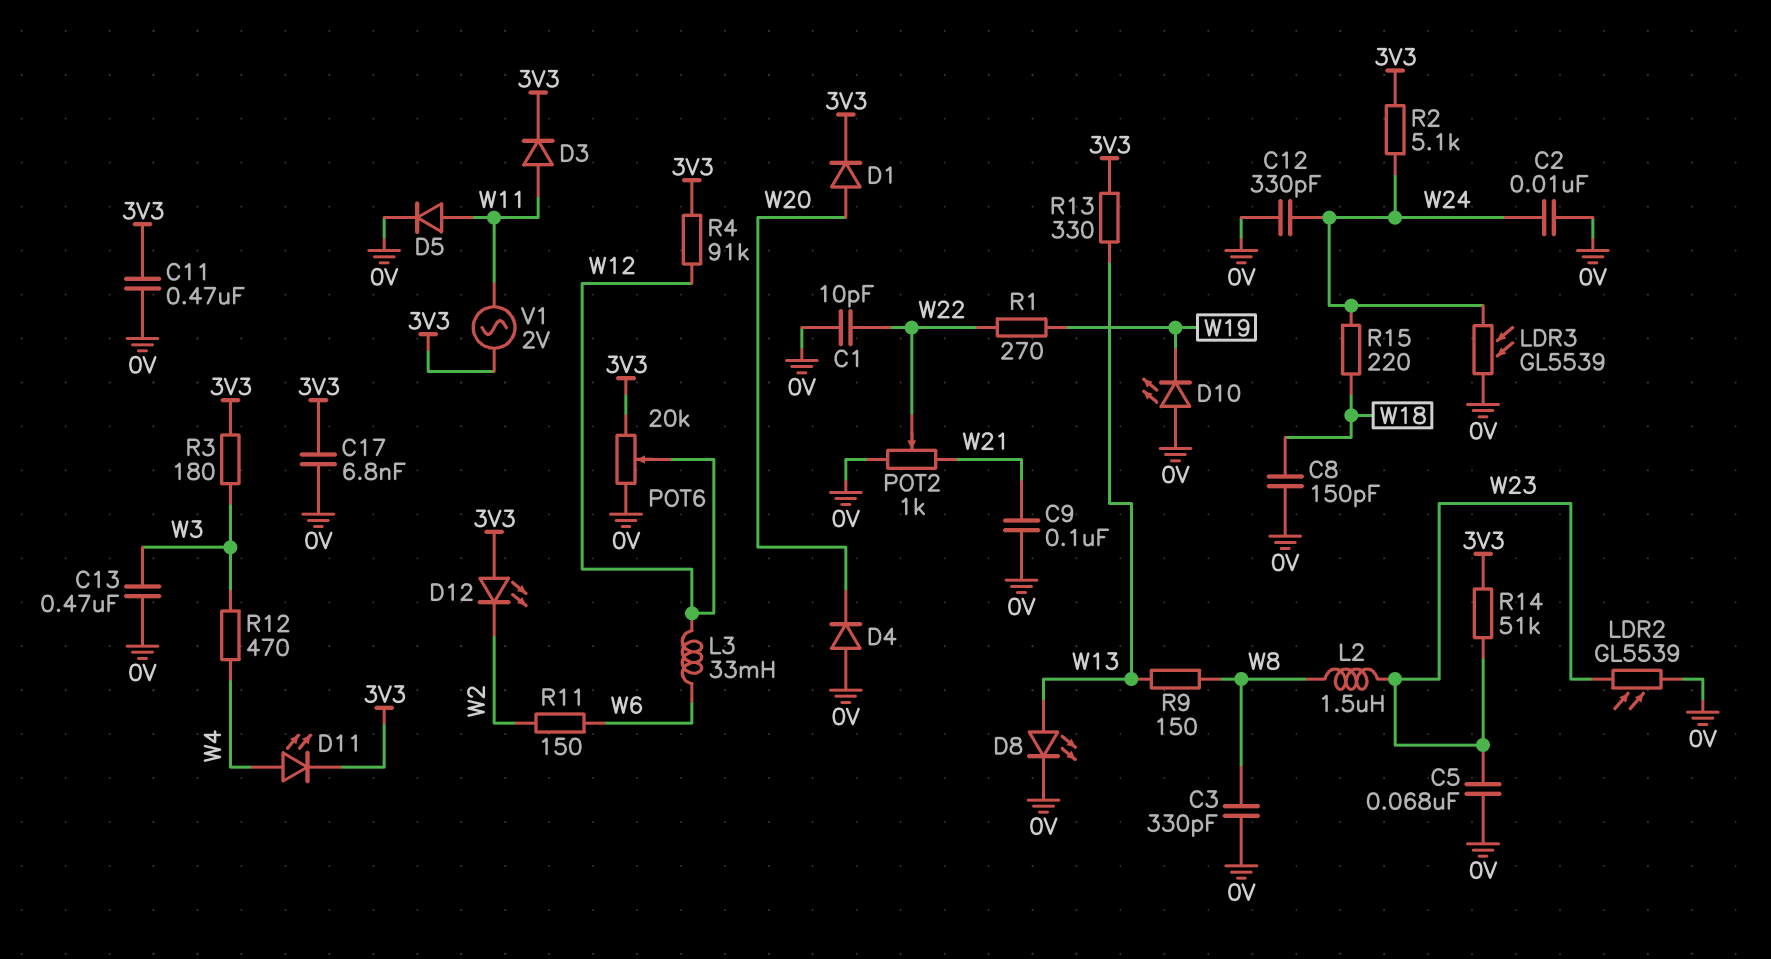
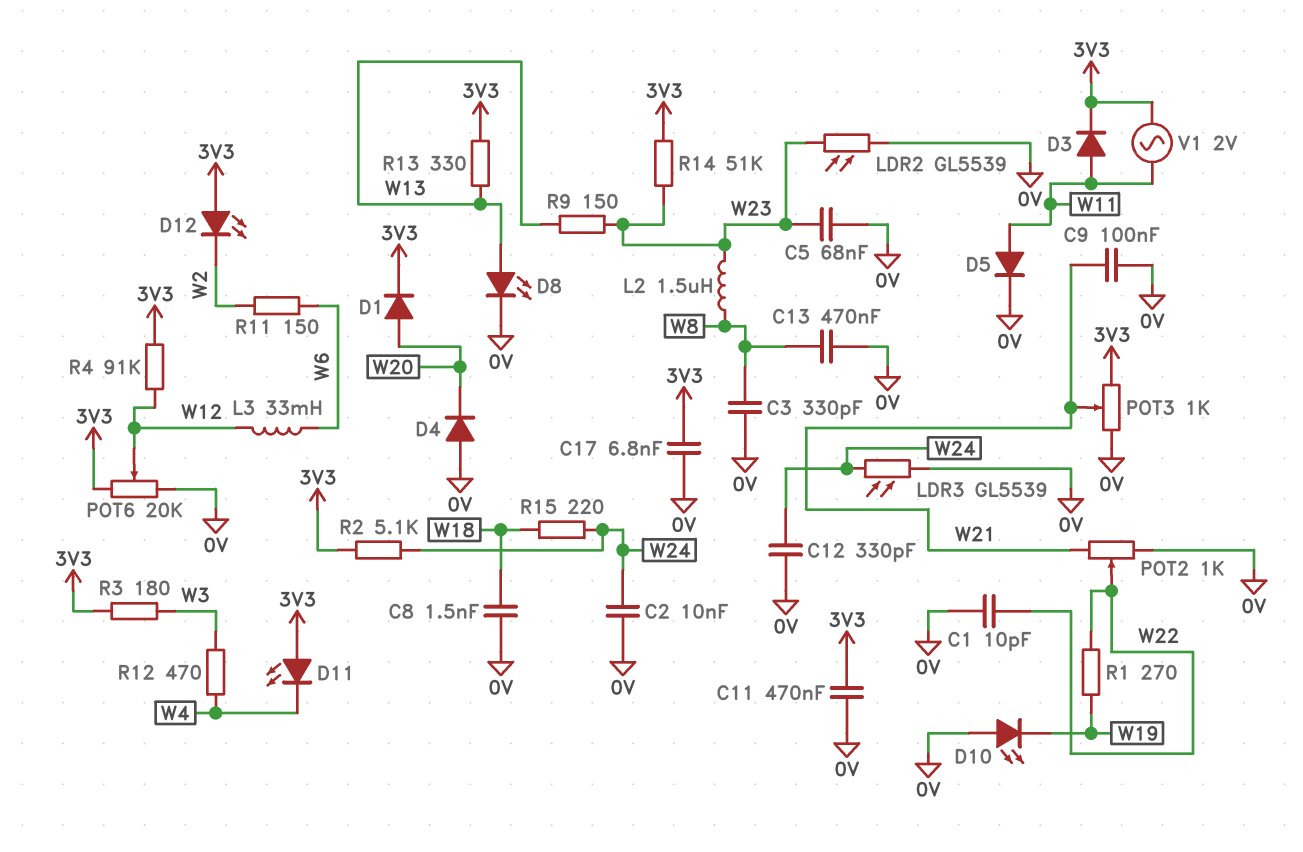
C8: 150pF (0V, W18) -> 1.5nF (0V, W18)
C13: 470nF (0V, W3) -> 470nF (0V, W8)
D11: LED (A W4, K 3V3) -> LED (A 3V3, K W4)
POT3: none -> 1k (0V, 3V3, wiper W21)
R9: 150 (W8, W13) -> 150 (W13, W23)

